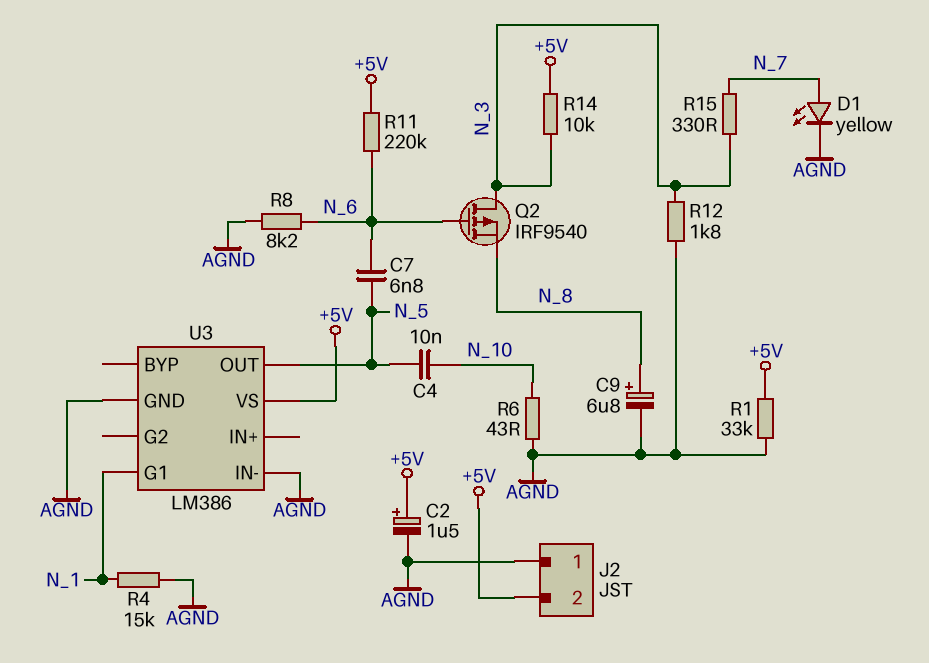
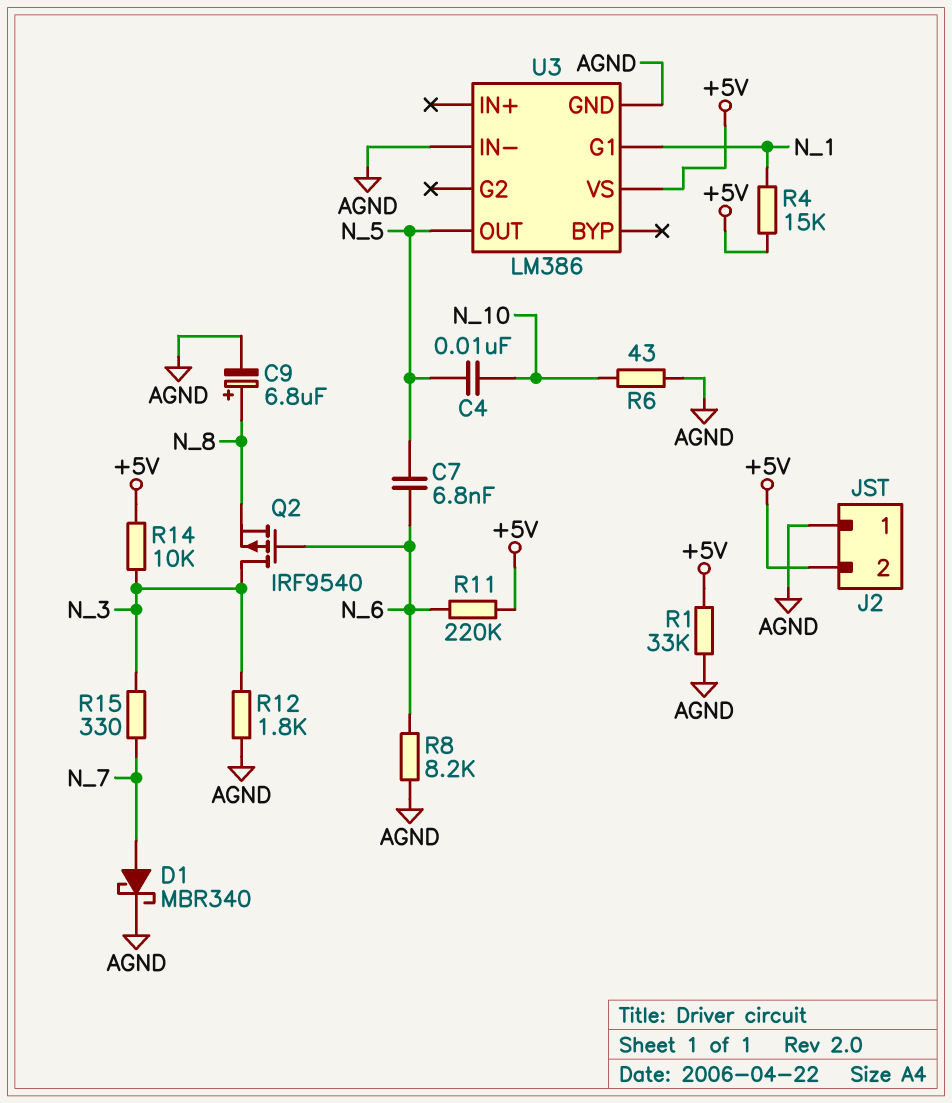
C2: 1.5uF (plus +5V, minus AGND) -> none
D1: LED yellow (A N_7, K AGND) -> schottky MBR340 (A N_7, K AGND)
R4: 15k (AGND, N_1) -> 15k (+5V, N_1)

